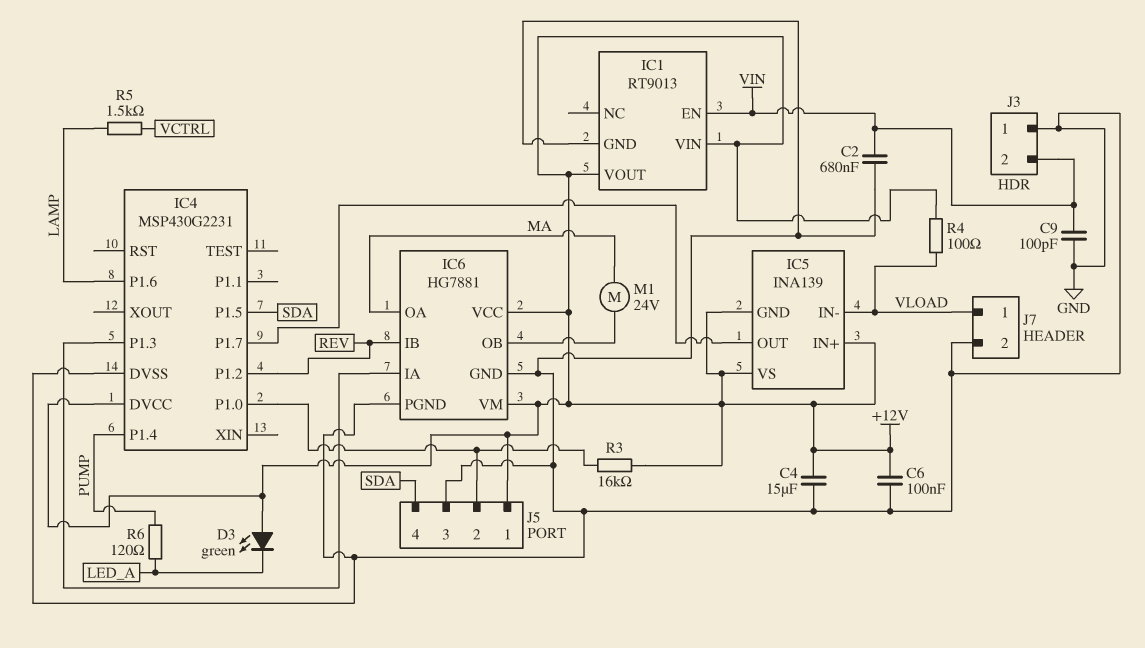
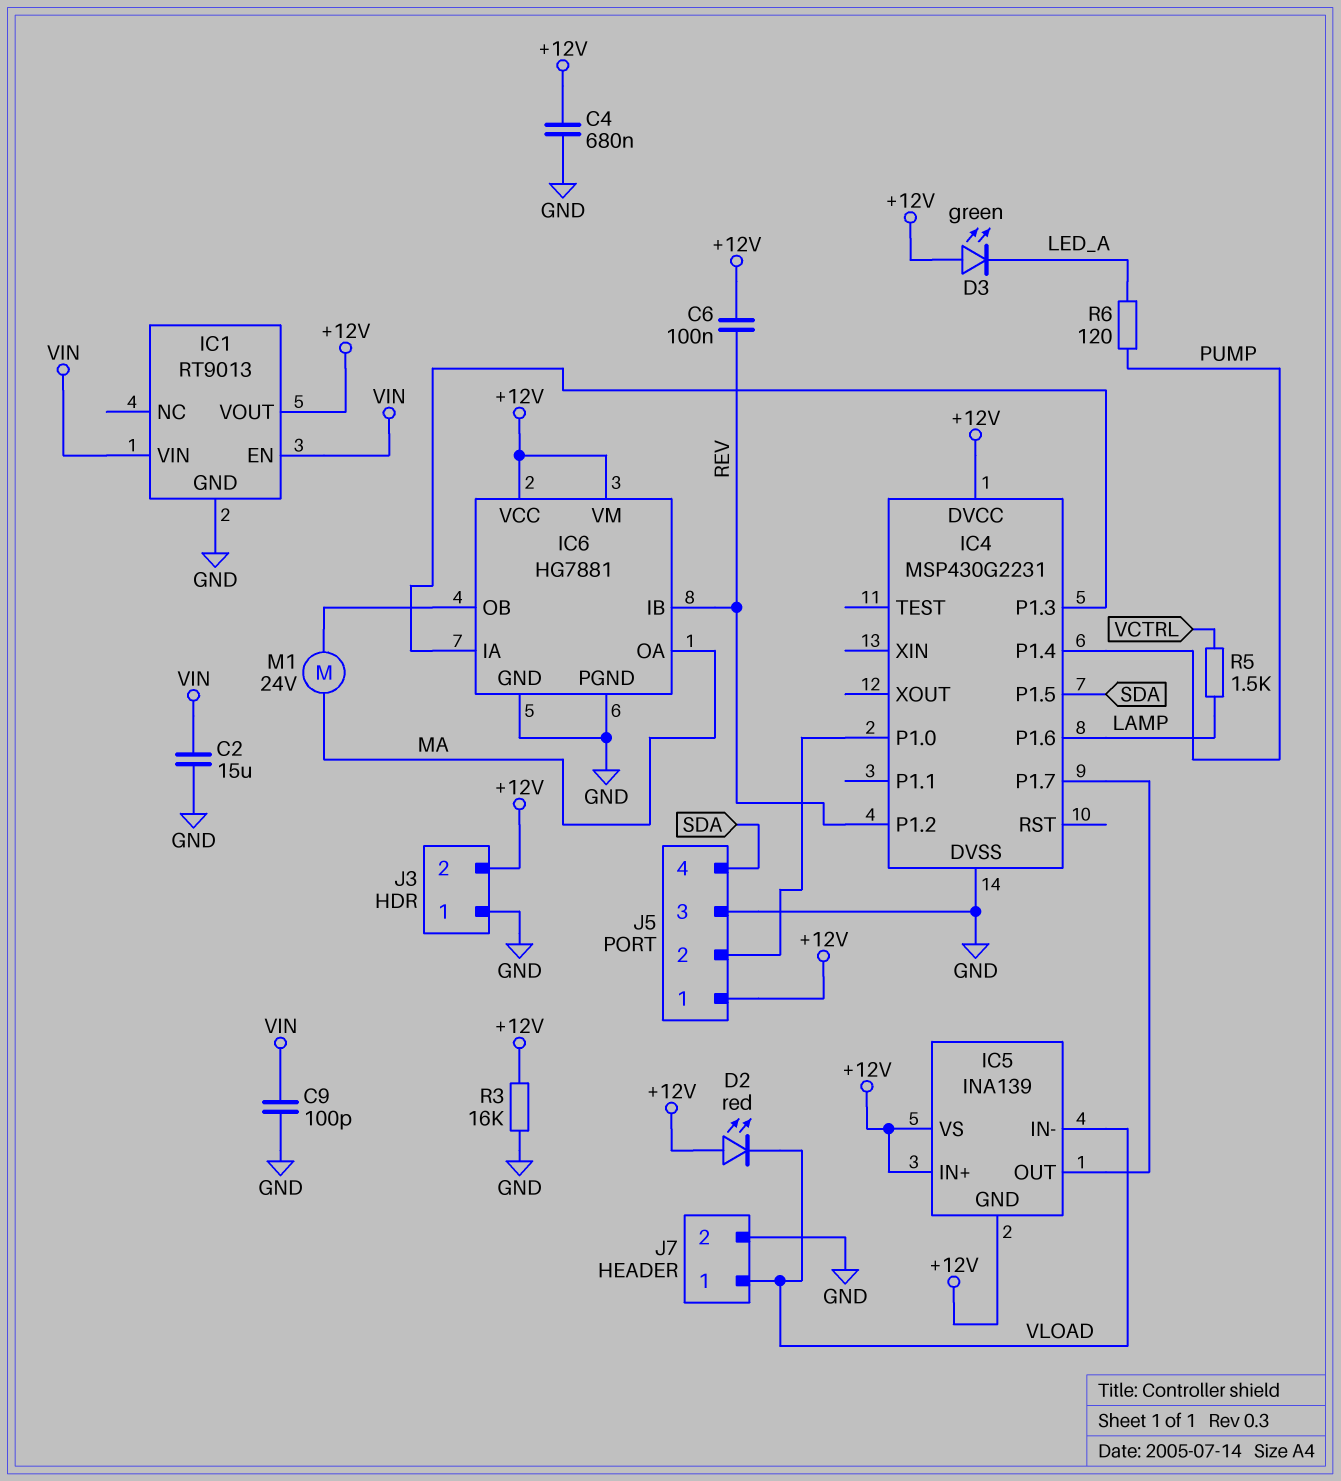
C2: 680nF (GND, VIN) -> 15uF (GND, VIN)
C4: 15uF (+12V, GND) -> 680nF (+12V, GND)
C6: 100nF (+12V, GND) -> 100nF (+12V, REV)
D2: none -> LED red (A +12V, K VLOAD)
IC1 pin VIN: +12V -> VIN
J3 pin 2: VIN -> +12V
R3: 16k (+12V, IC4/P1.0) -> 16k (+12V, GND)
R4: 100 (+12V, VLOAD) -> none

